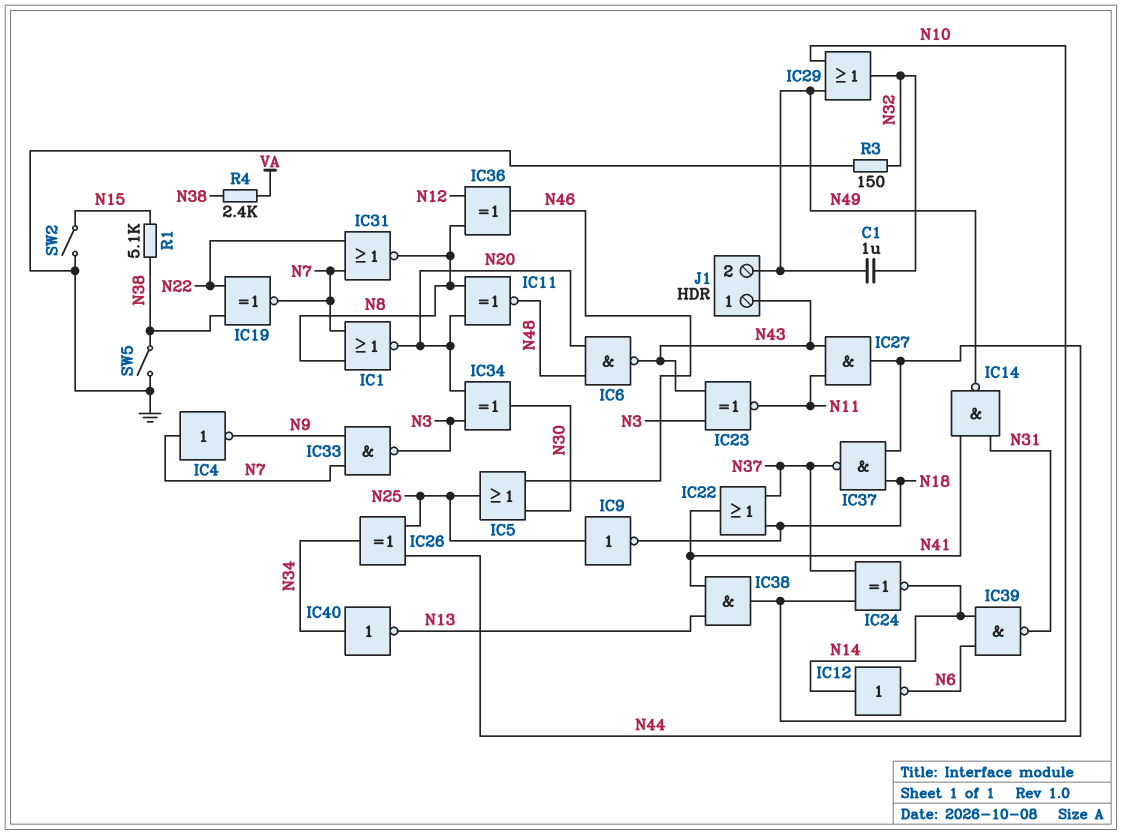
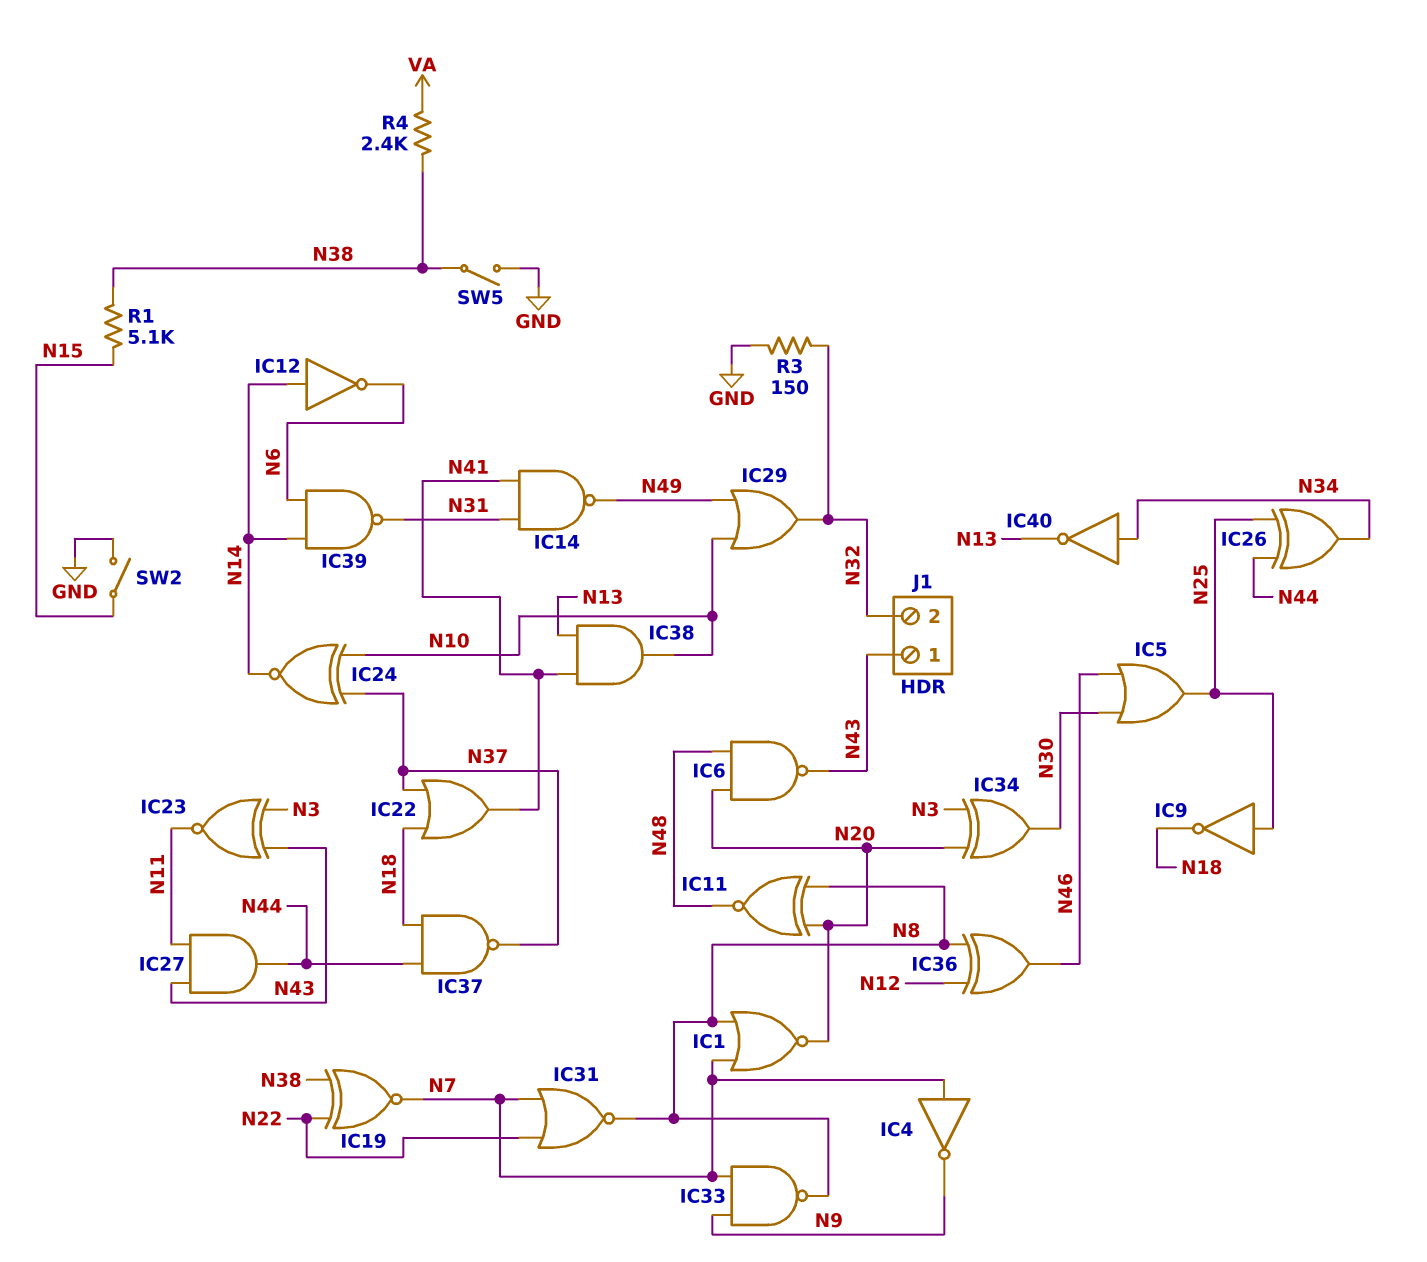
C1: 1uF (N32, N49) -> none
IC33: NAND (in N7, in N9, out N3) -> NAND (in N7, in N9, out N8)
J1 pin 2: N49 -> N32

